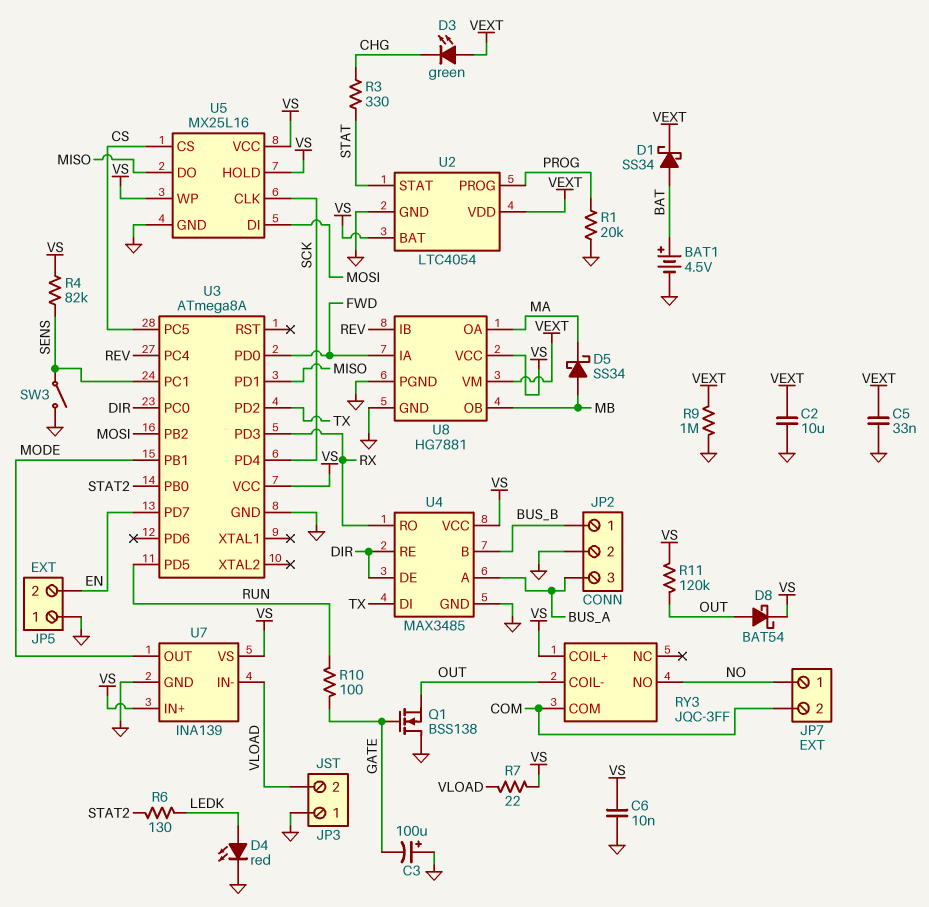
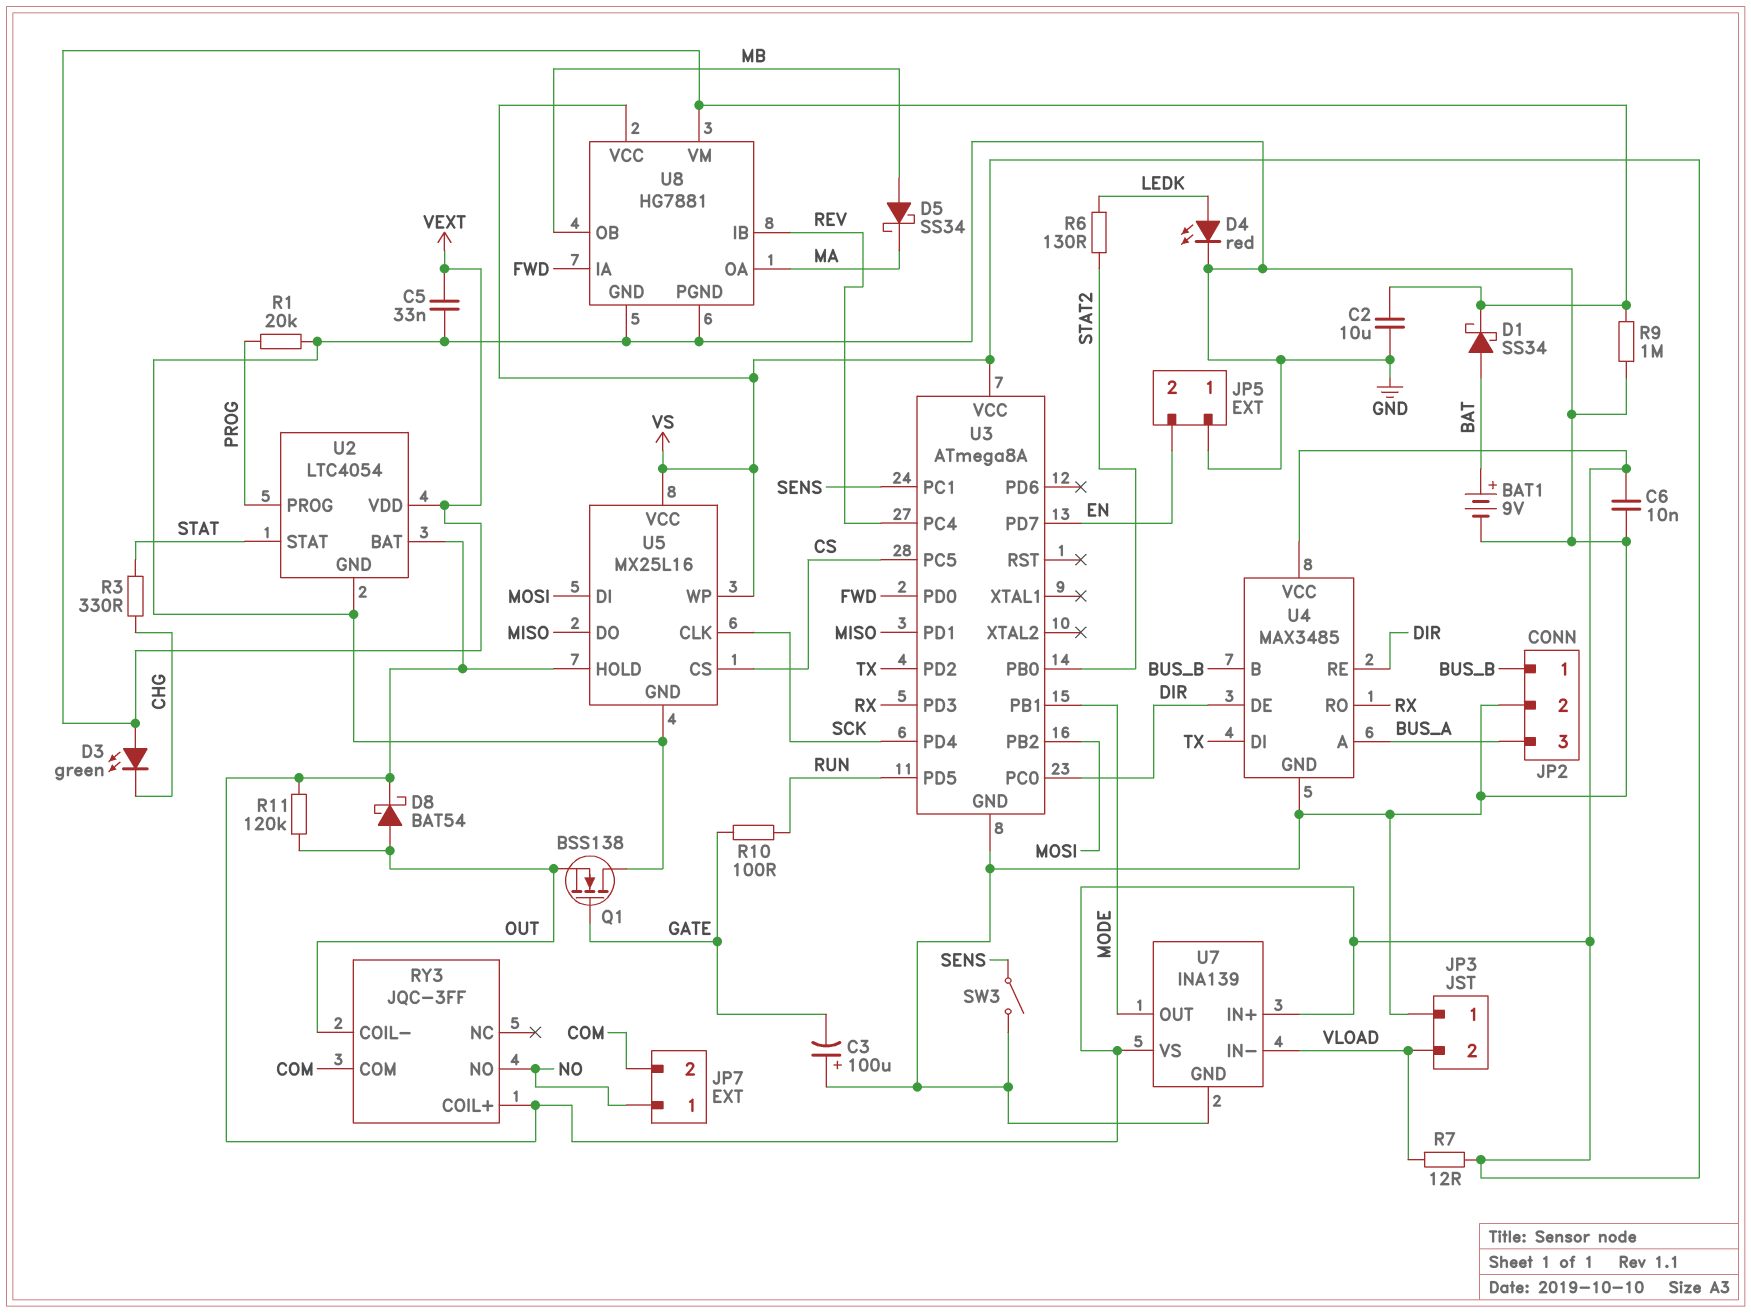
BAT1: 4.5V (plus BAT, minus GND) -> 9V (plus BAT, minus GND)
R4: 82k (SENS, VS) -> none
R7: 22 (VLOAD, VS) -> 12 (VLOAD, VS)

